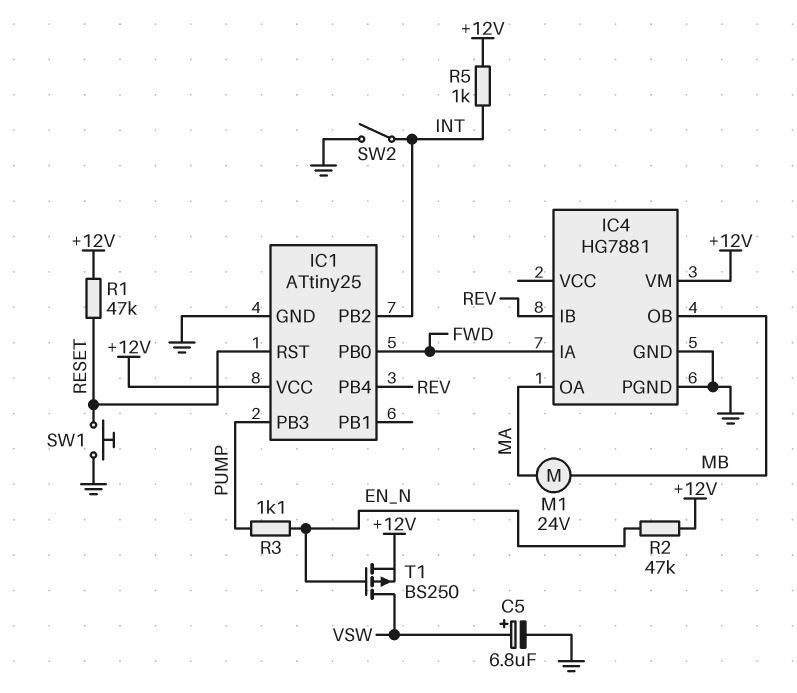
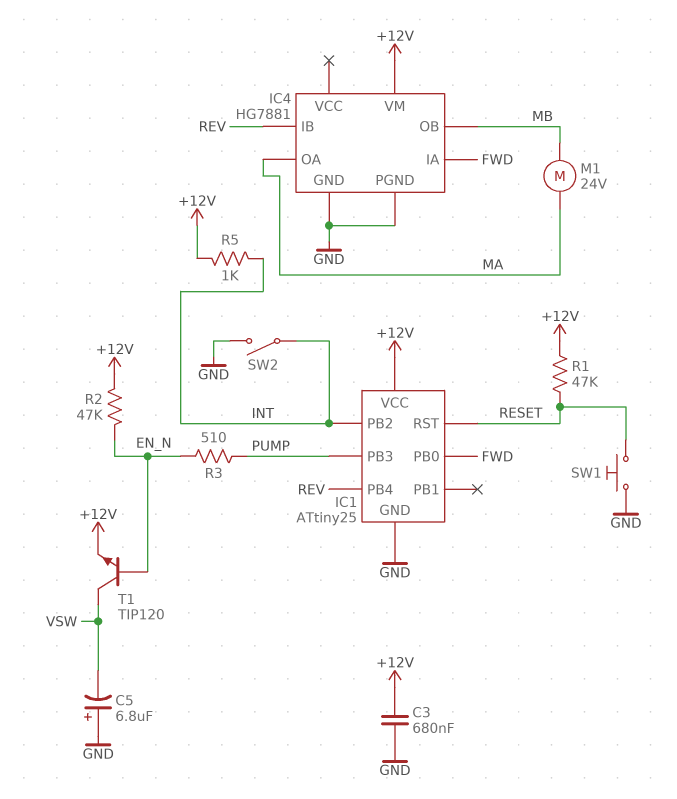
C3: none -> 680nF (+12V, GND)
C5: 6.8uF (plus VSW, minus GND) -> 6.8uF (plus GND, minus VSW)
R3: 1.1k (EN_N, PUMP) -> 510 (EN_N, PUMP)
T1: PMOS BS250 (G EN_N, D VSW, S +12V) -> NPN TIP120 (B EN_N, C VSW, E +12V)

